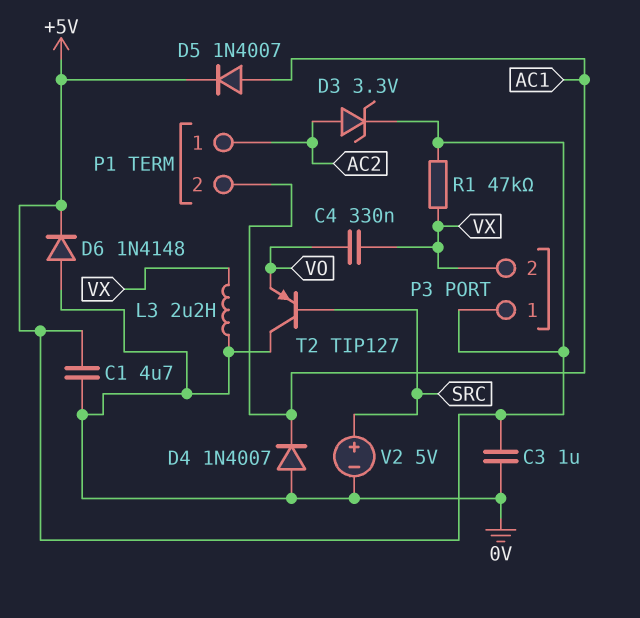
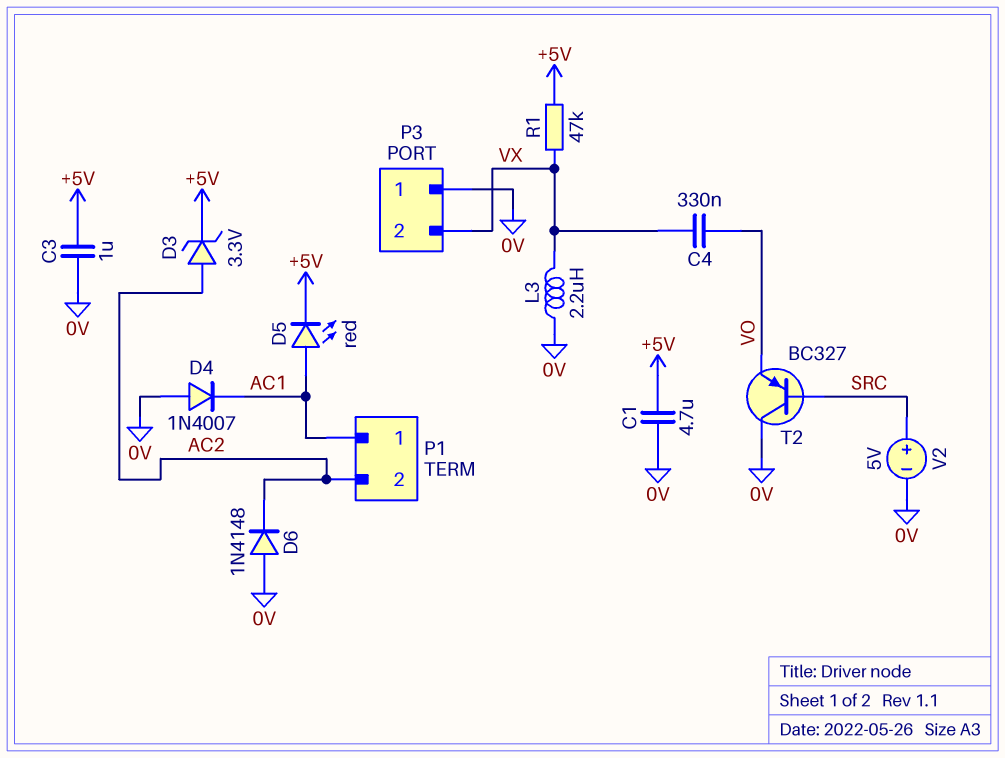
D5: diode 1N4007 (A AC1, K +5V) -> LED red (A AC1, K +5V)
D6: diode 1N4148 (A 0V, K +5V) -> diode 1N4148 (A 0V, K AC2)
P1 pin 1: AC2 -> AC1
P1 pin 2: AC1 -> AC2
P3 pin 1: +5V -> 0V
T2: PNP TIP127 (B SRC, C 0V, E VO) -> PNP BC327 (B SRC, C 0V, E VO)

